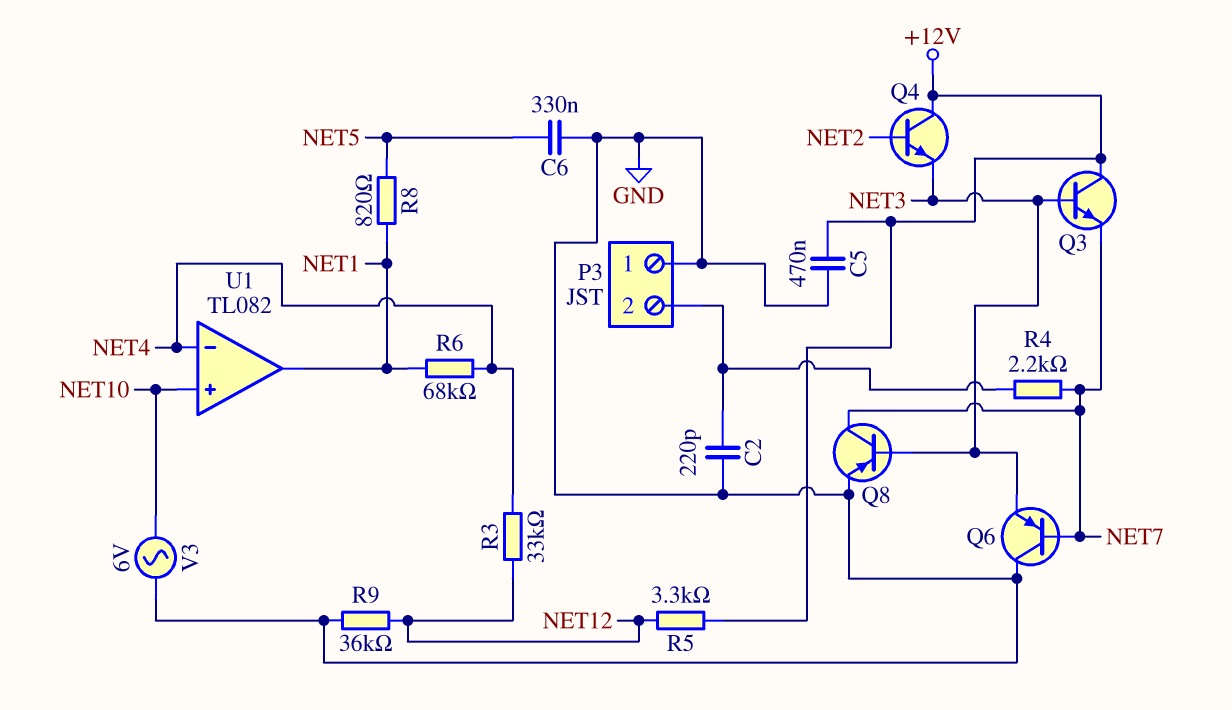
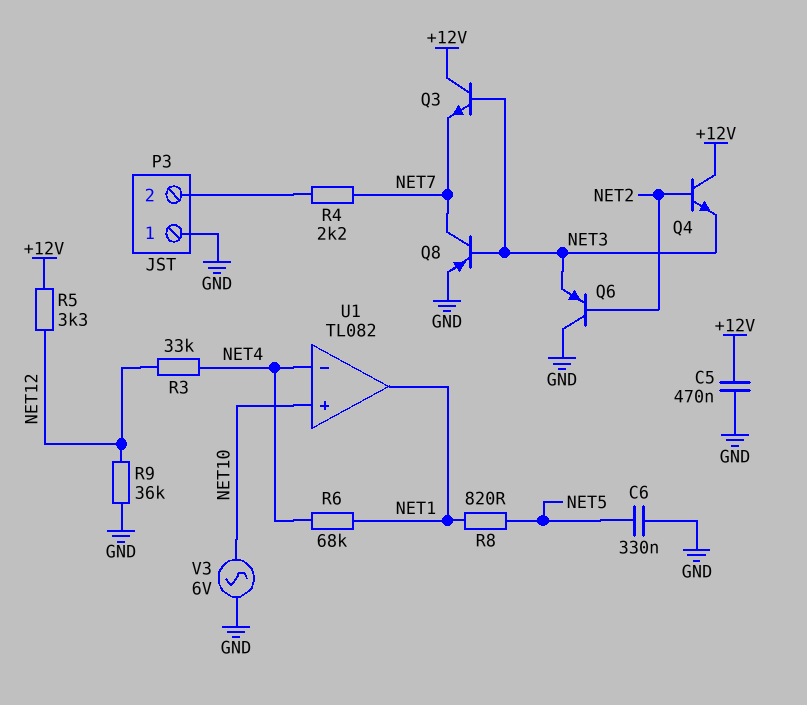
C2: 220pF (GND, P3/2) -> none
Q6: PNP (B NET7, C GND, E NET3) -> PNP (B NET2, C GND, E NET3)

